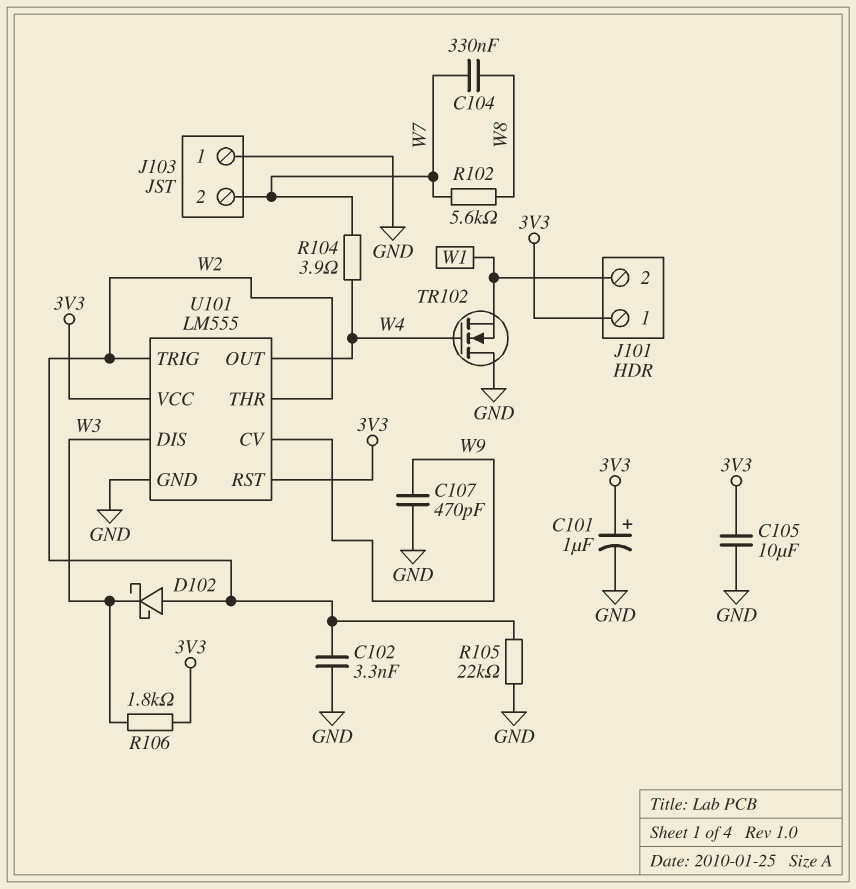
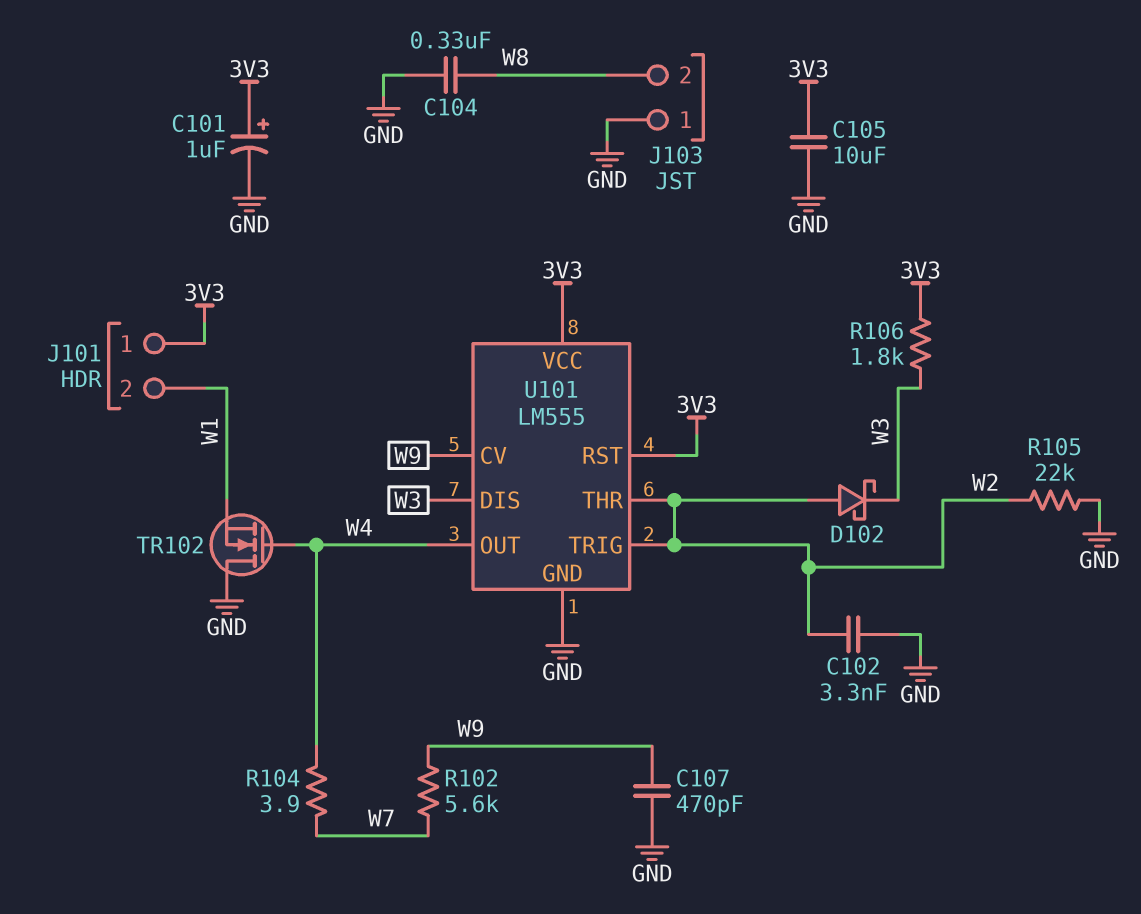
C104: 330nF (W7, W8) -> 330nF (GND, W8)
J103 pin 2: W7 -> W8
R102: 5.6k (W7, W8) -> 5.6k (W7, W9)

